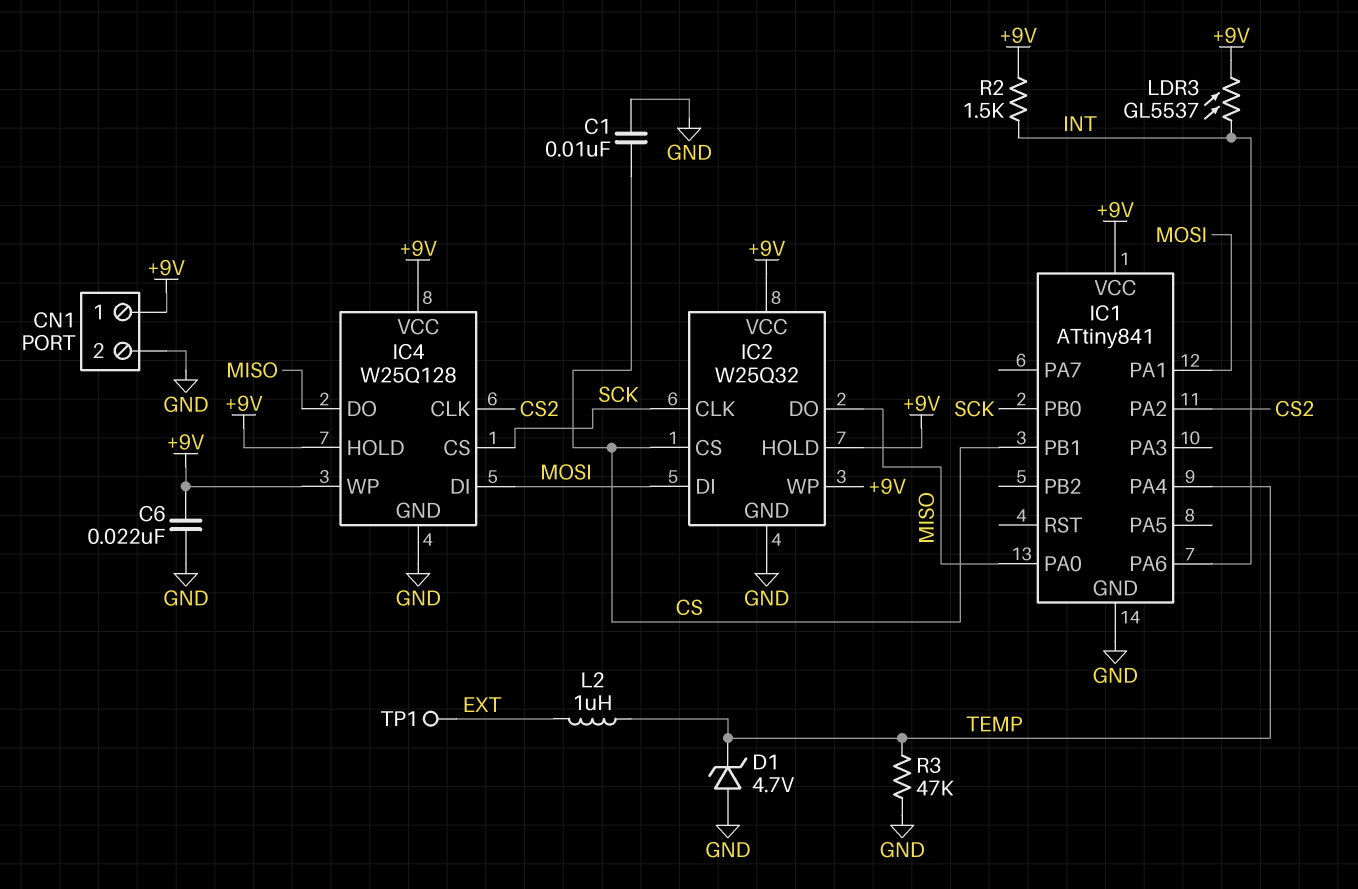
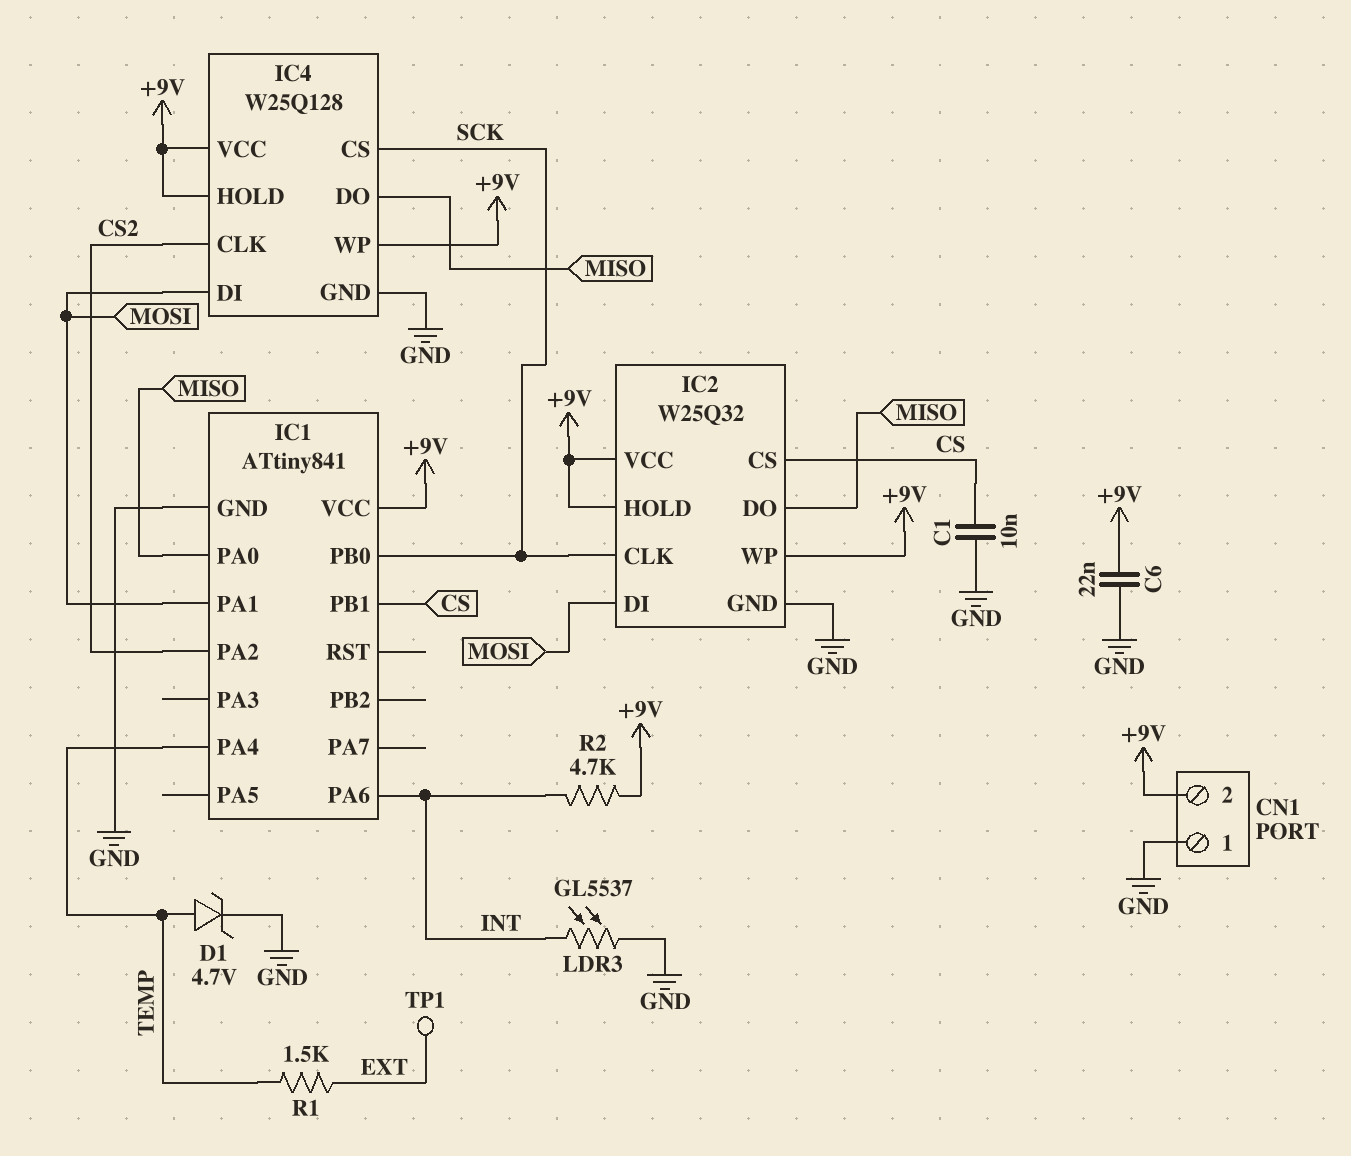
CN1 pin 1: +9V -> GND
CN1 pin 2: GND -> +9V
D1: zener 4.7V (A GND, K TEMP) -> zener 4.7V (A TEMP, K GND)
L2: 1uH (EXT, TEMP) -> none
LDR3: GL5537 (+9V, INT) -> GL5537 (GND, INT)
R1: none -> 1.5k (EXT, TEMP)
R2: 1.5k (+9V, INT) -> 4.7k (+9V, INT)
R3: 47k (GND, TEMP) -> none

